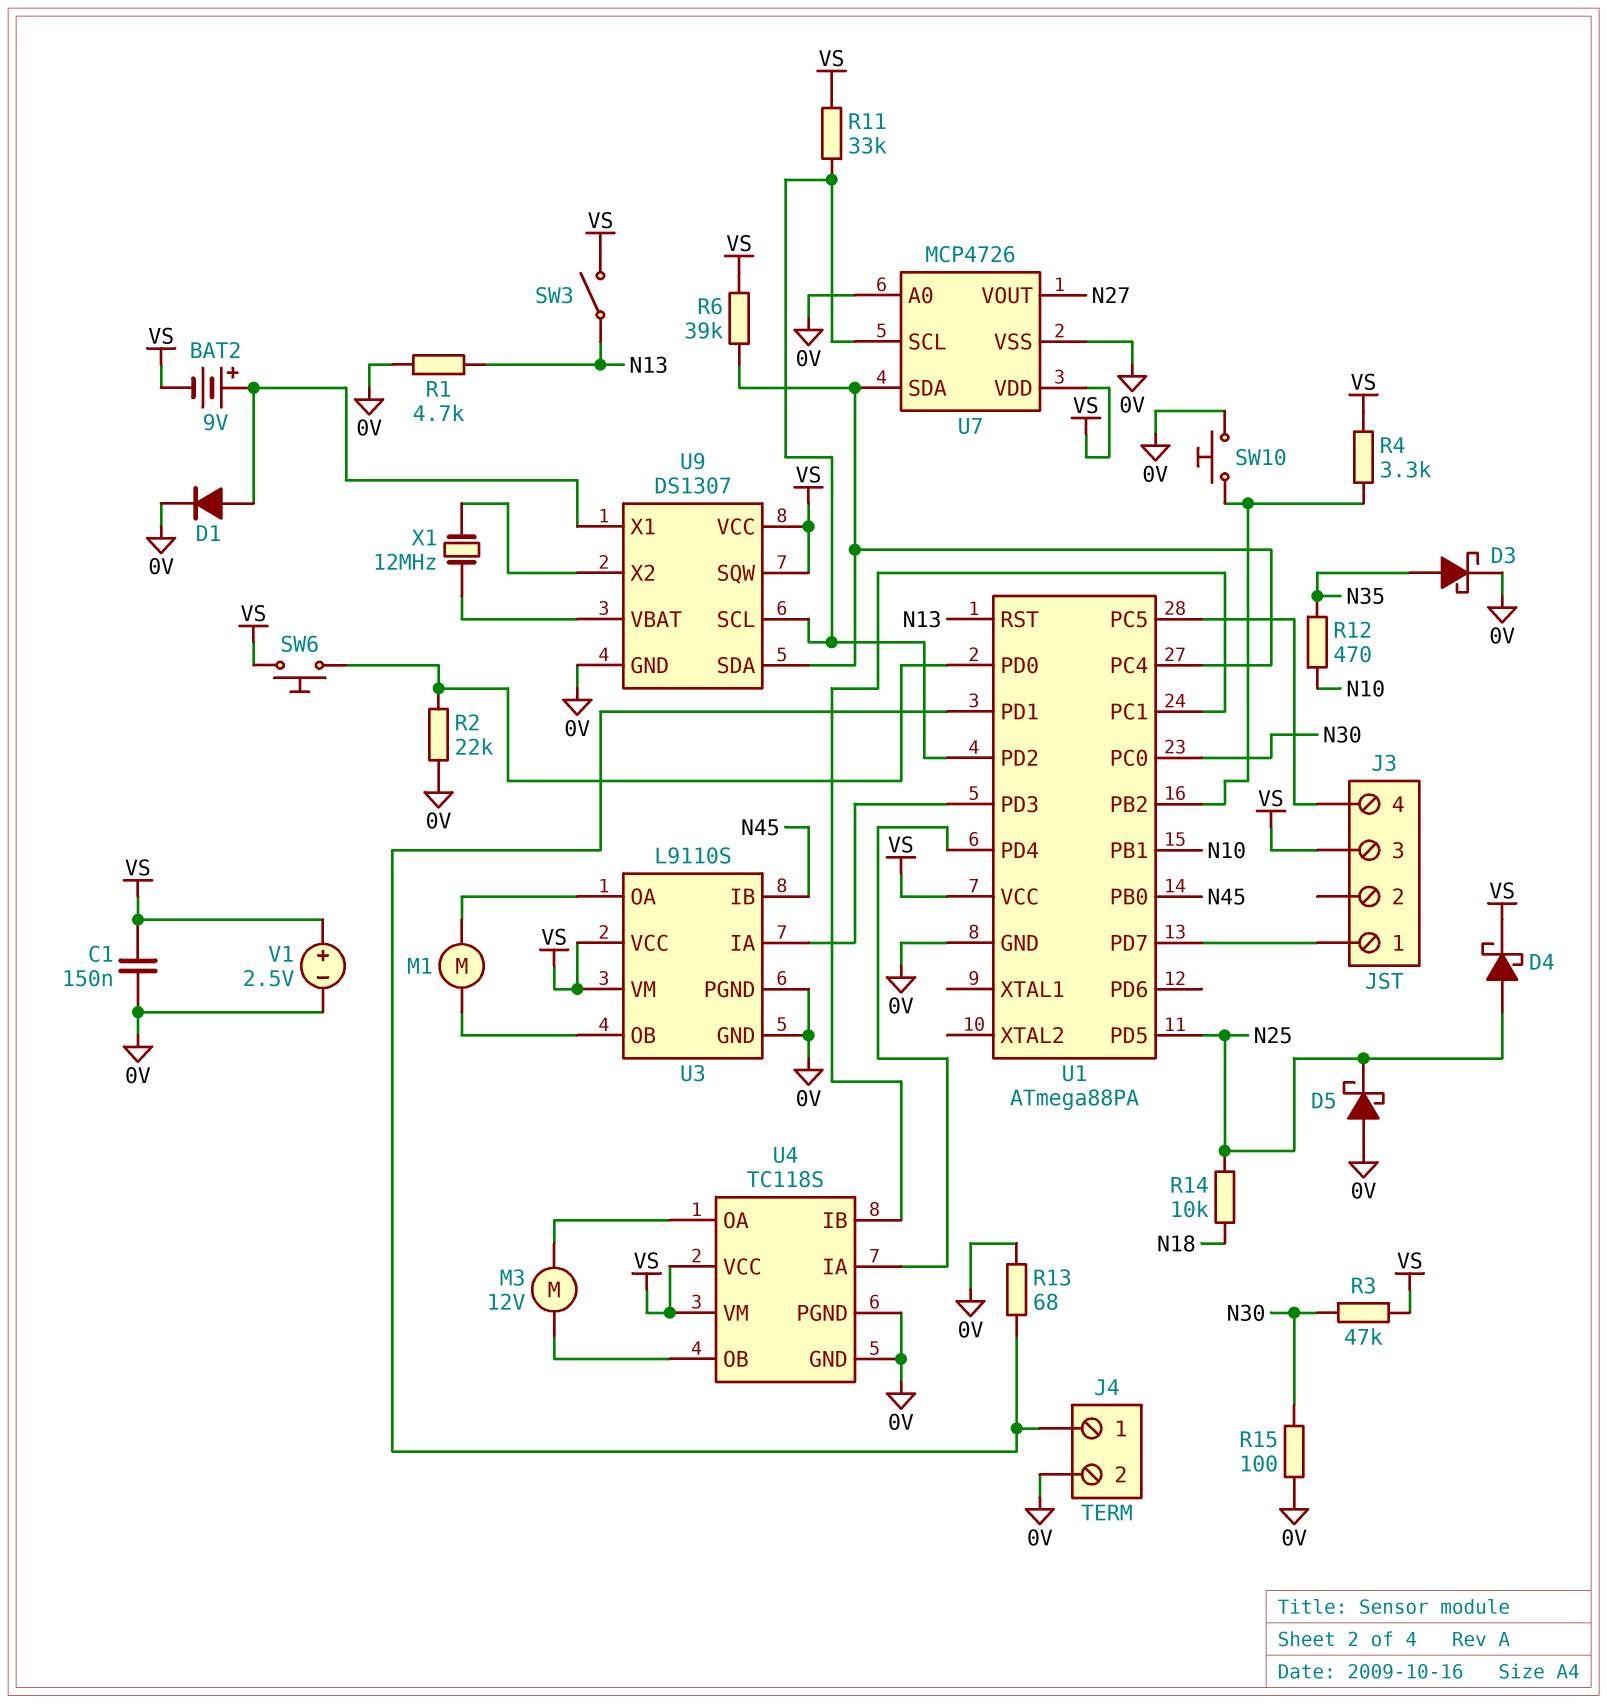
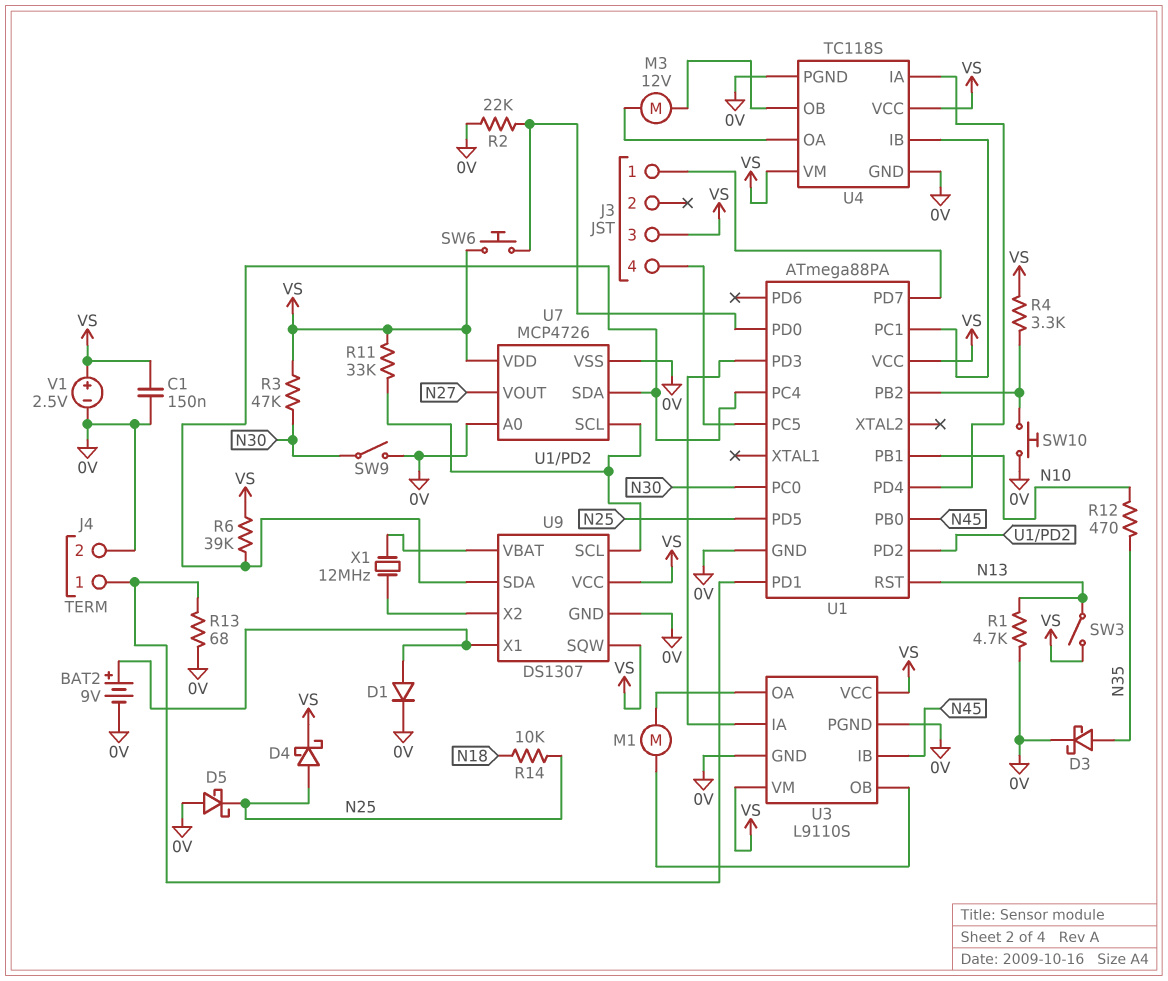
BAT2: 9V (plus U9/X1, minus VS) -> 9V (plus U9/X1, minus 0V)
R15: 100 (0V, N30) -> none
SW9: none -> switch (0V, N30)

